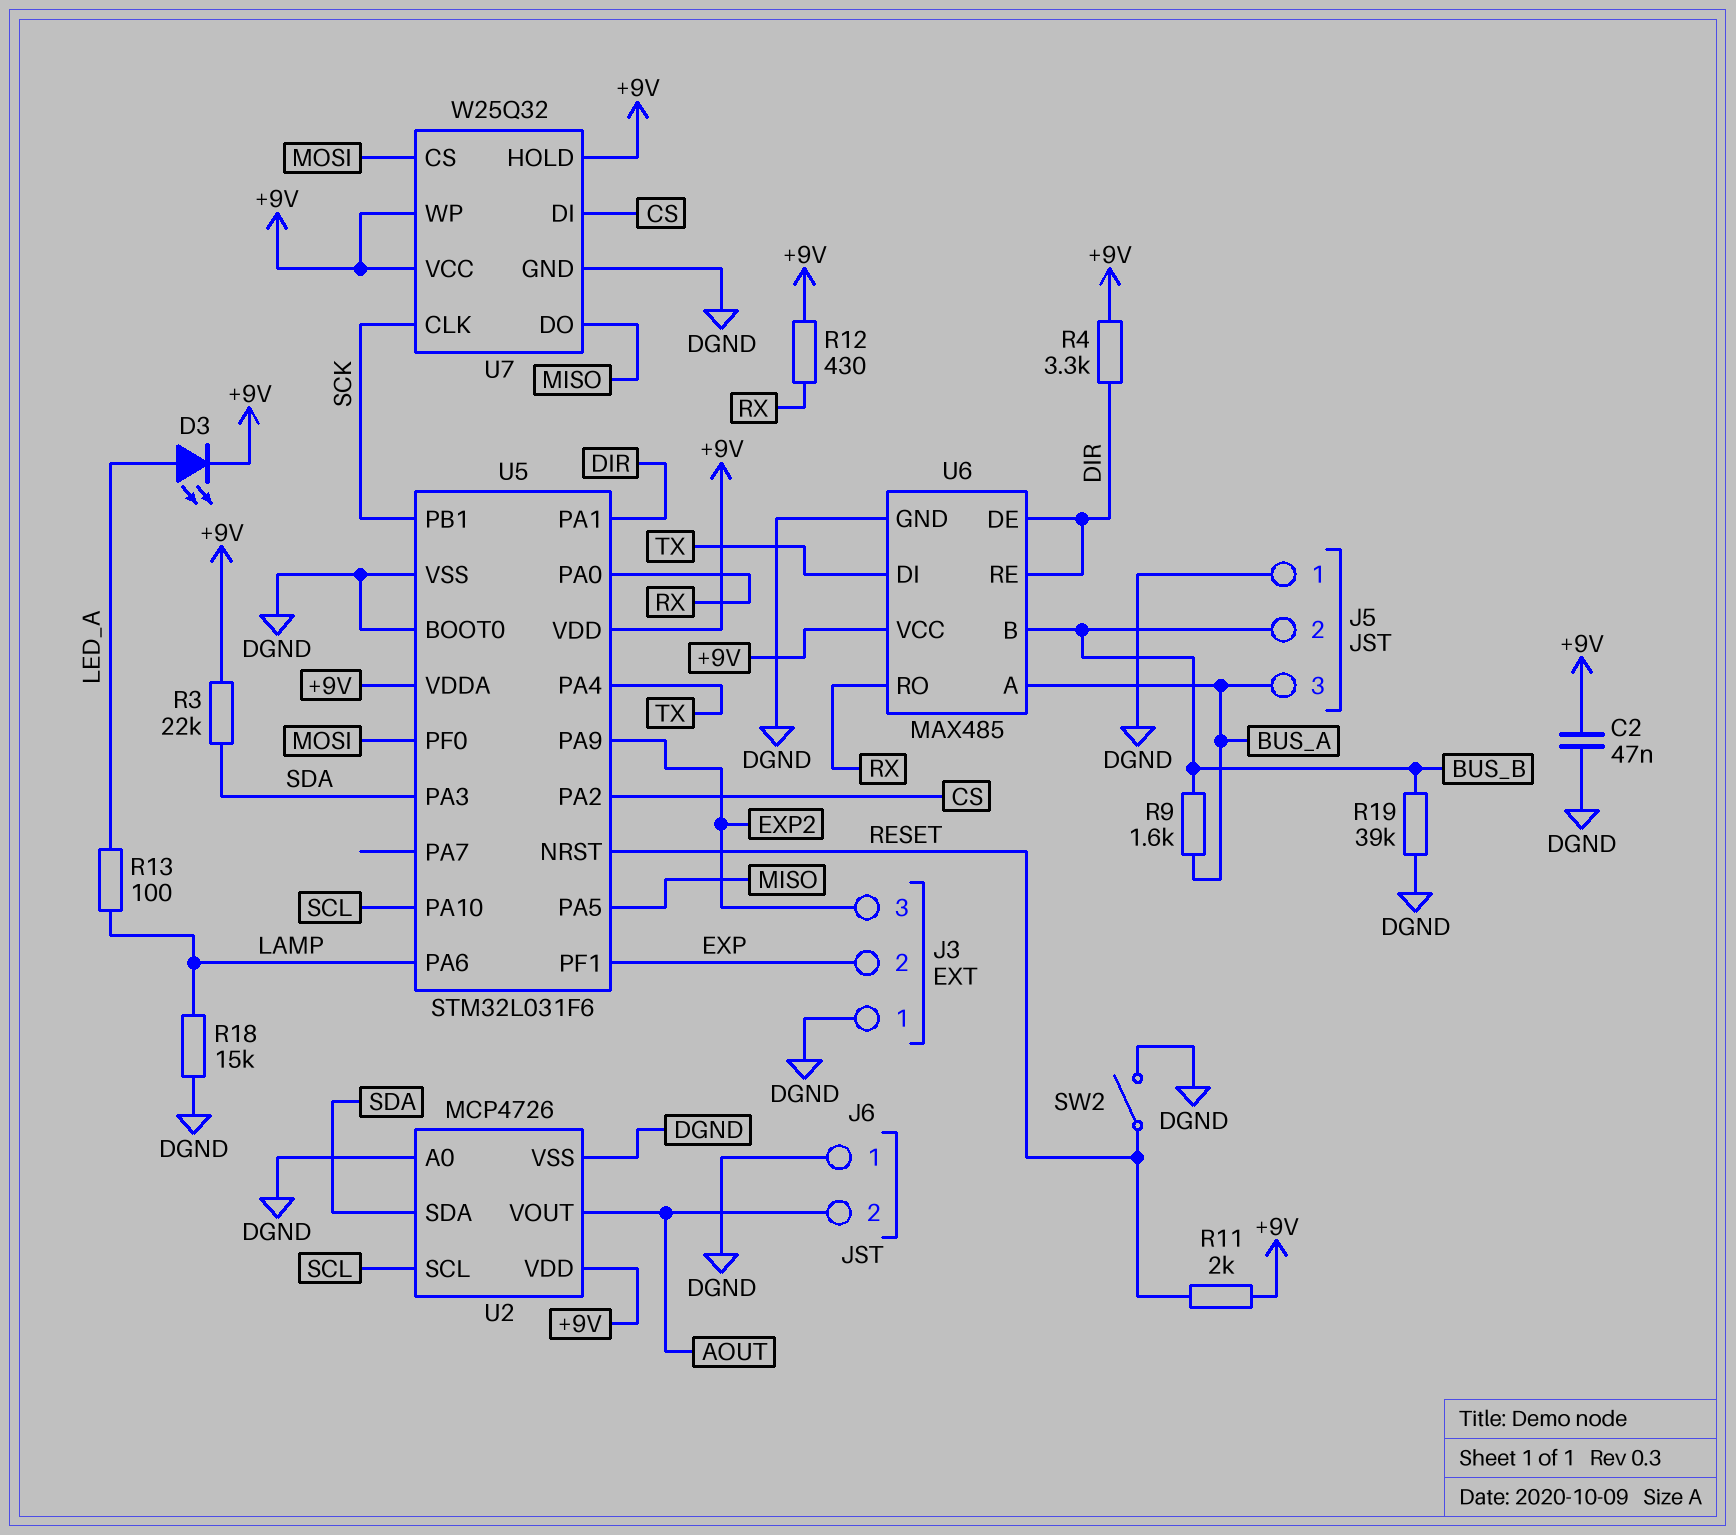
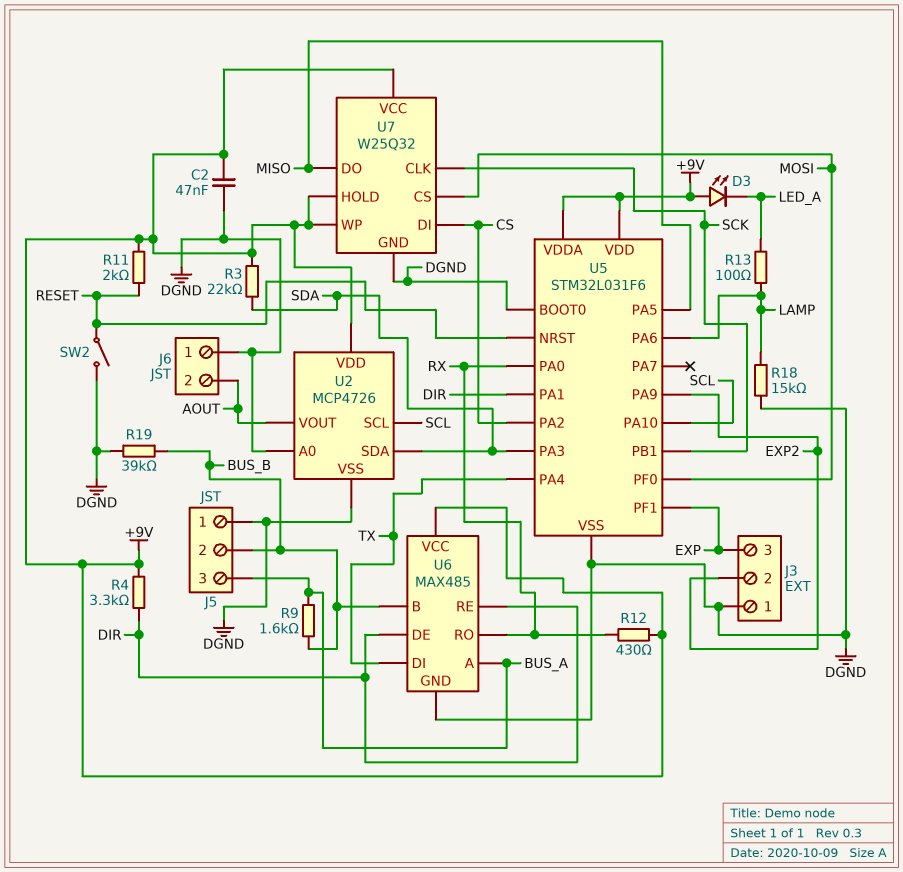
D3: LED (A LED_A, K +9V) -> LED (A +9V, K LED_A)
J3 pin 2: EXP -> EXP2
J3 pin 3: EXP2 -> EXP

